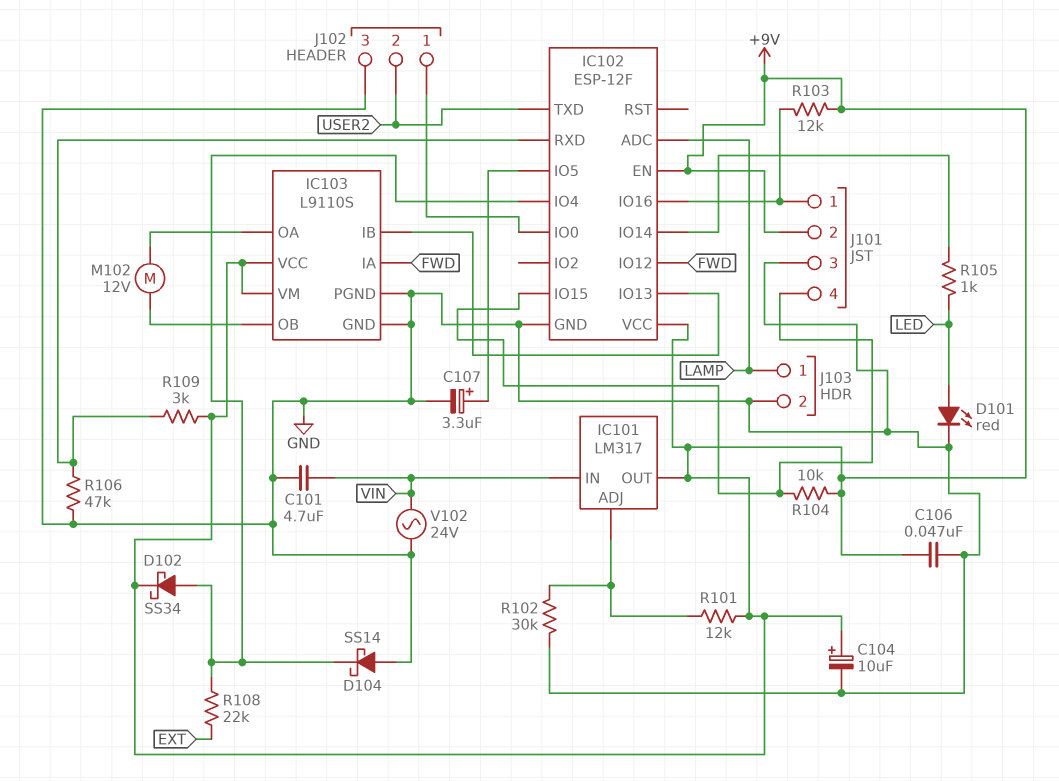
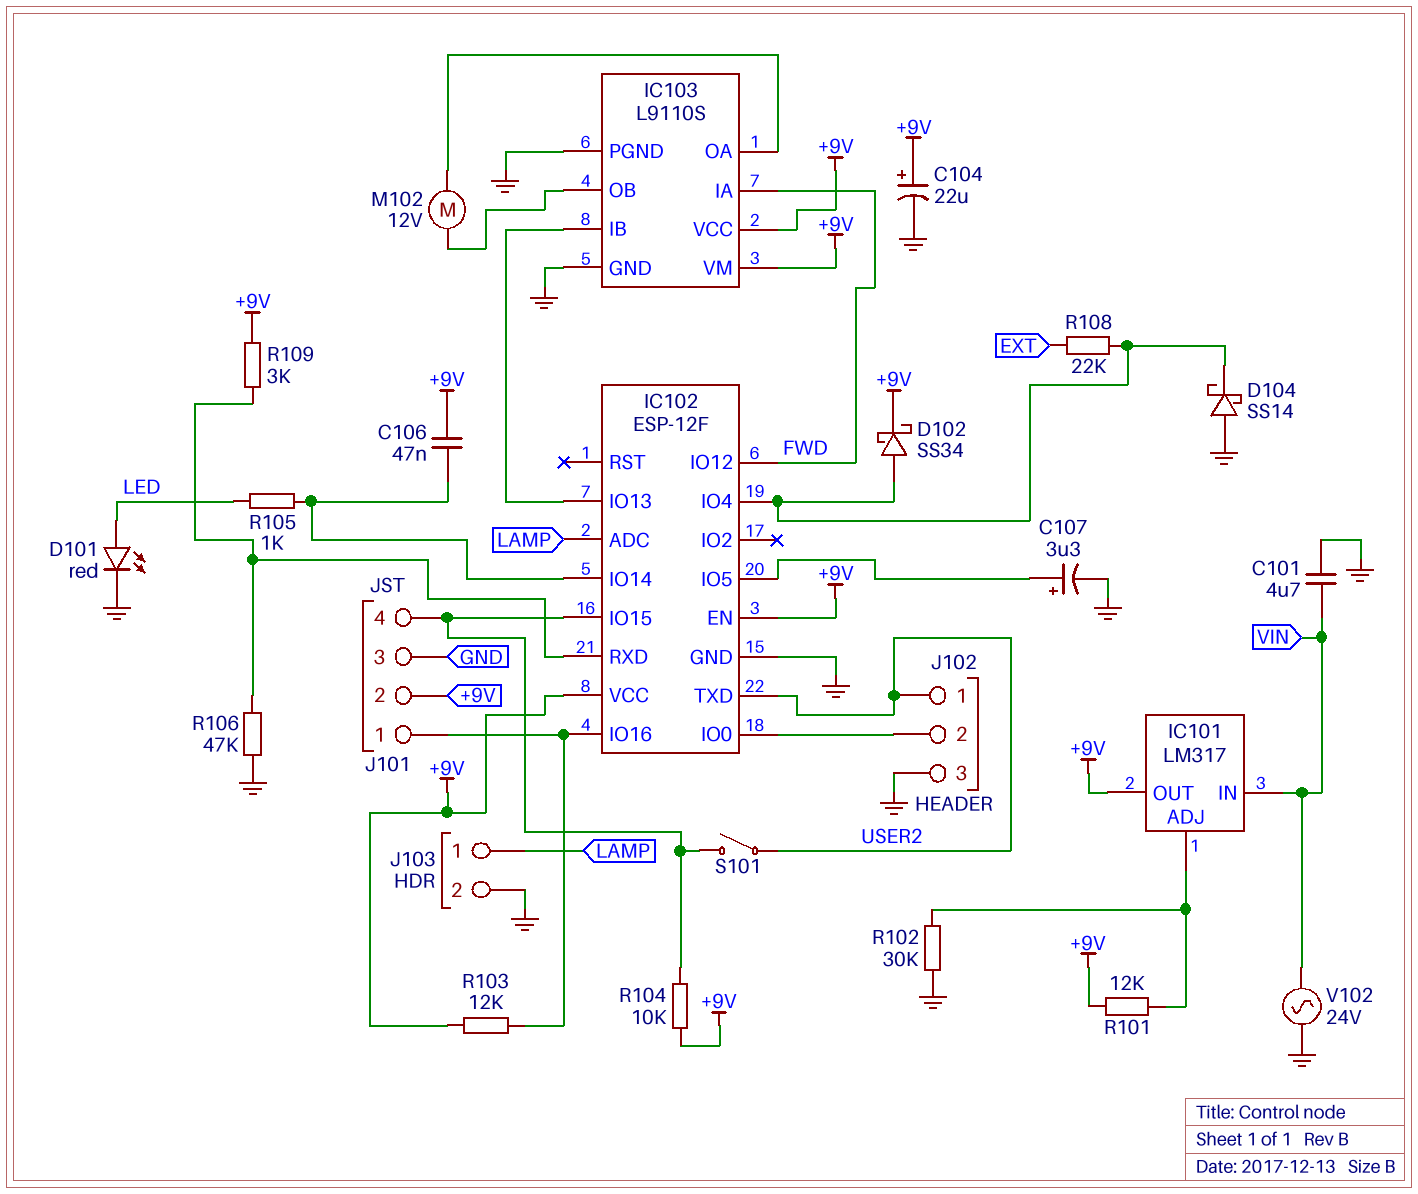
C104: 10uF (plus +9V, minus GND) -> 22uF (plus +9V, minus GND)
C106: 47nF (+9V, GND) -> 47nF (+9V, IC102/IO14)
J102 pin 1: IC102/IO0 -> USER2
J102 pin 2: USER2 -> IC102/IO0
S101: none -> switch (IC102/IO15, USER2)

